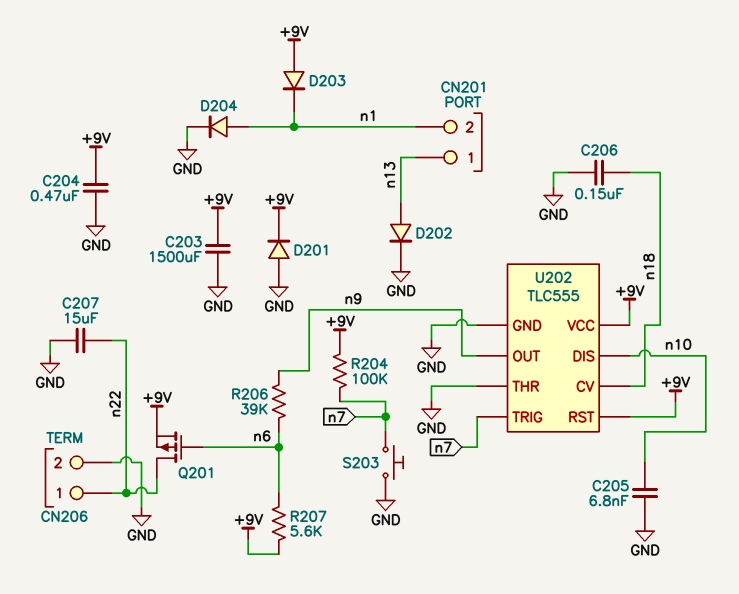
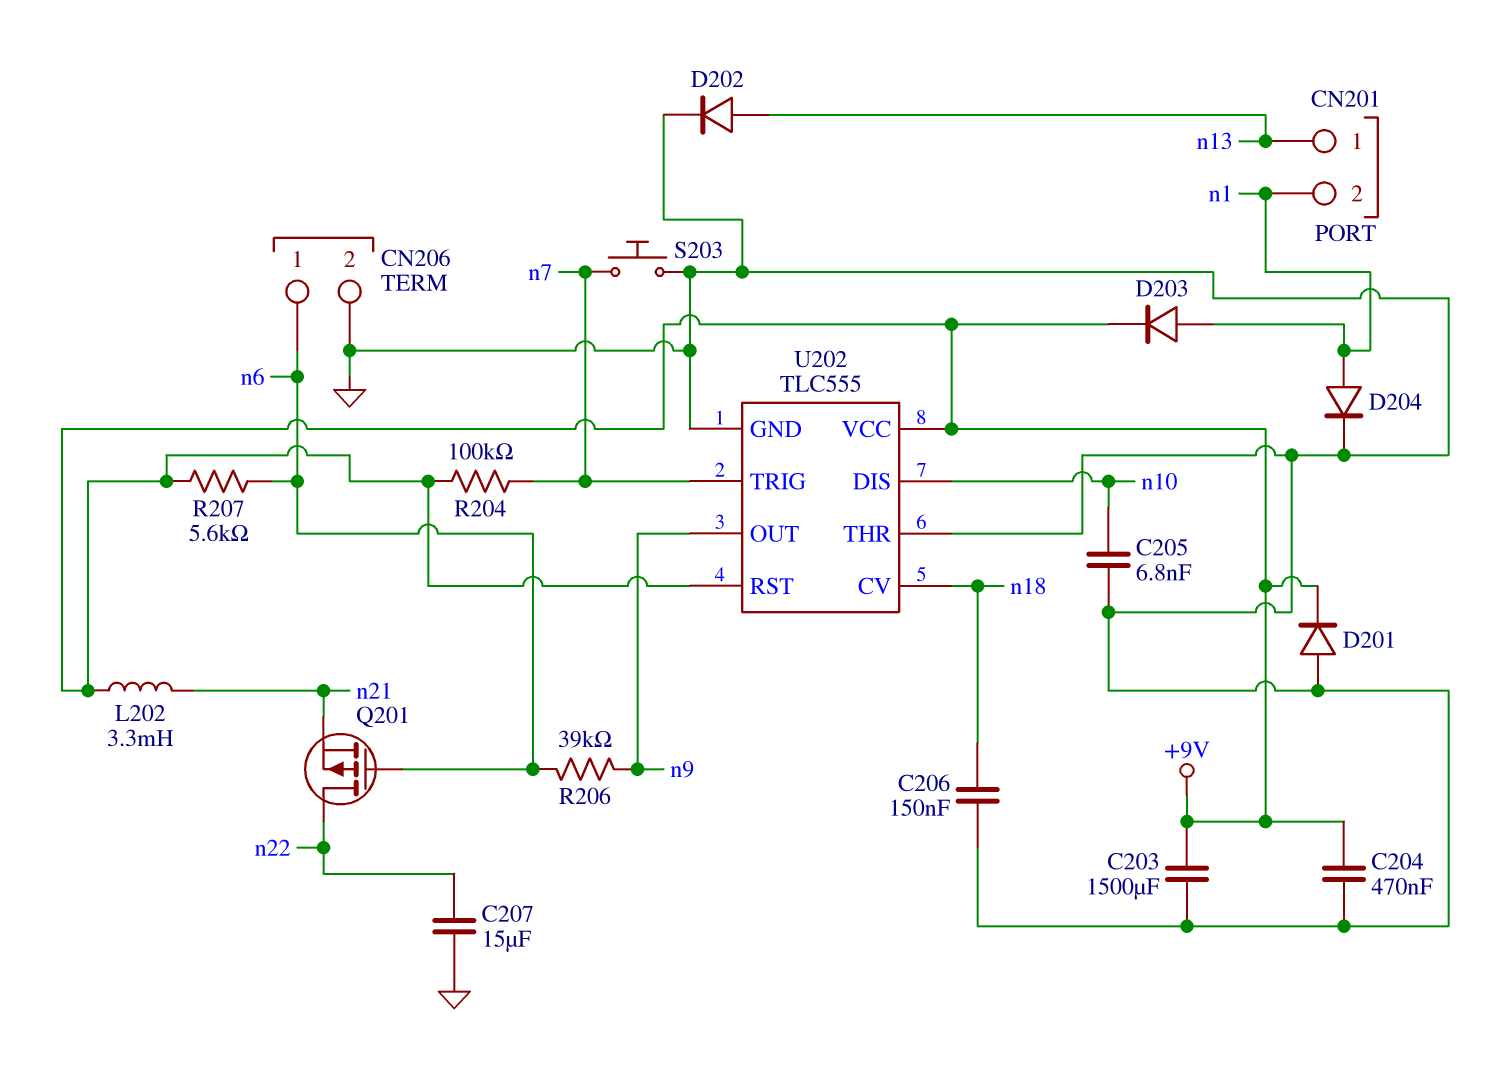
CN206 pin 1: n22 -> n6
D203: diode (A +9V, K n1) -> diode (A n1, K +9V)
L202: none -> 3.3mH (+9V, n21)
Q201: PMOS (G n6, D n22, S +9V) -> PMOS (G n6, D n22, S n21)

